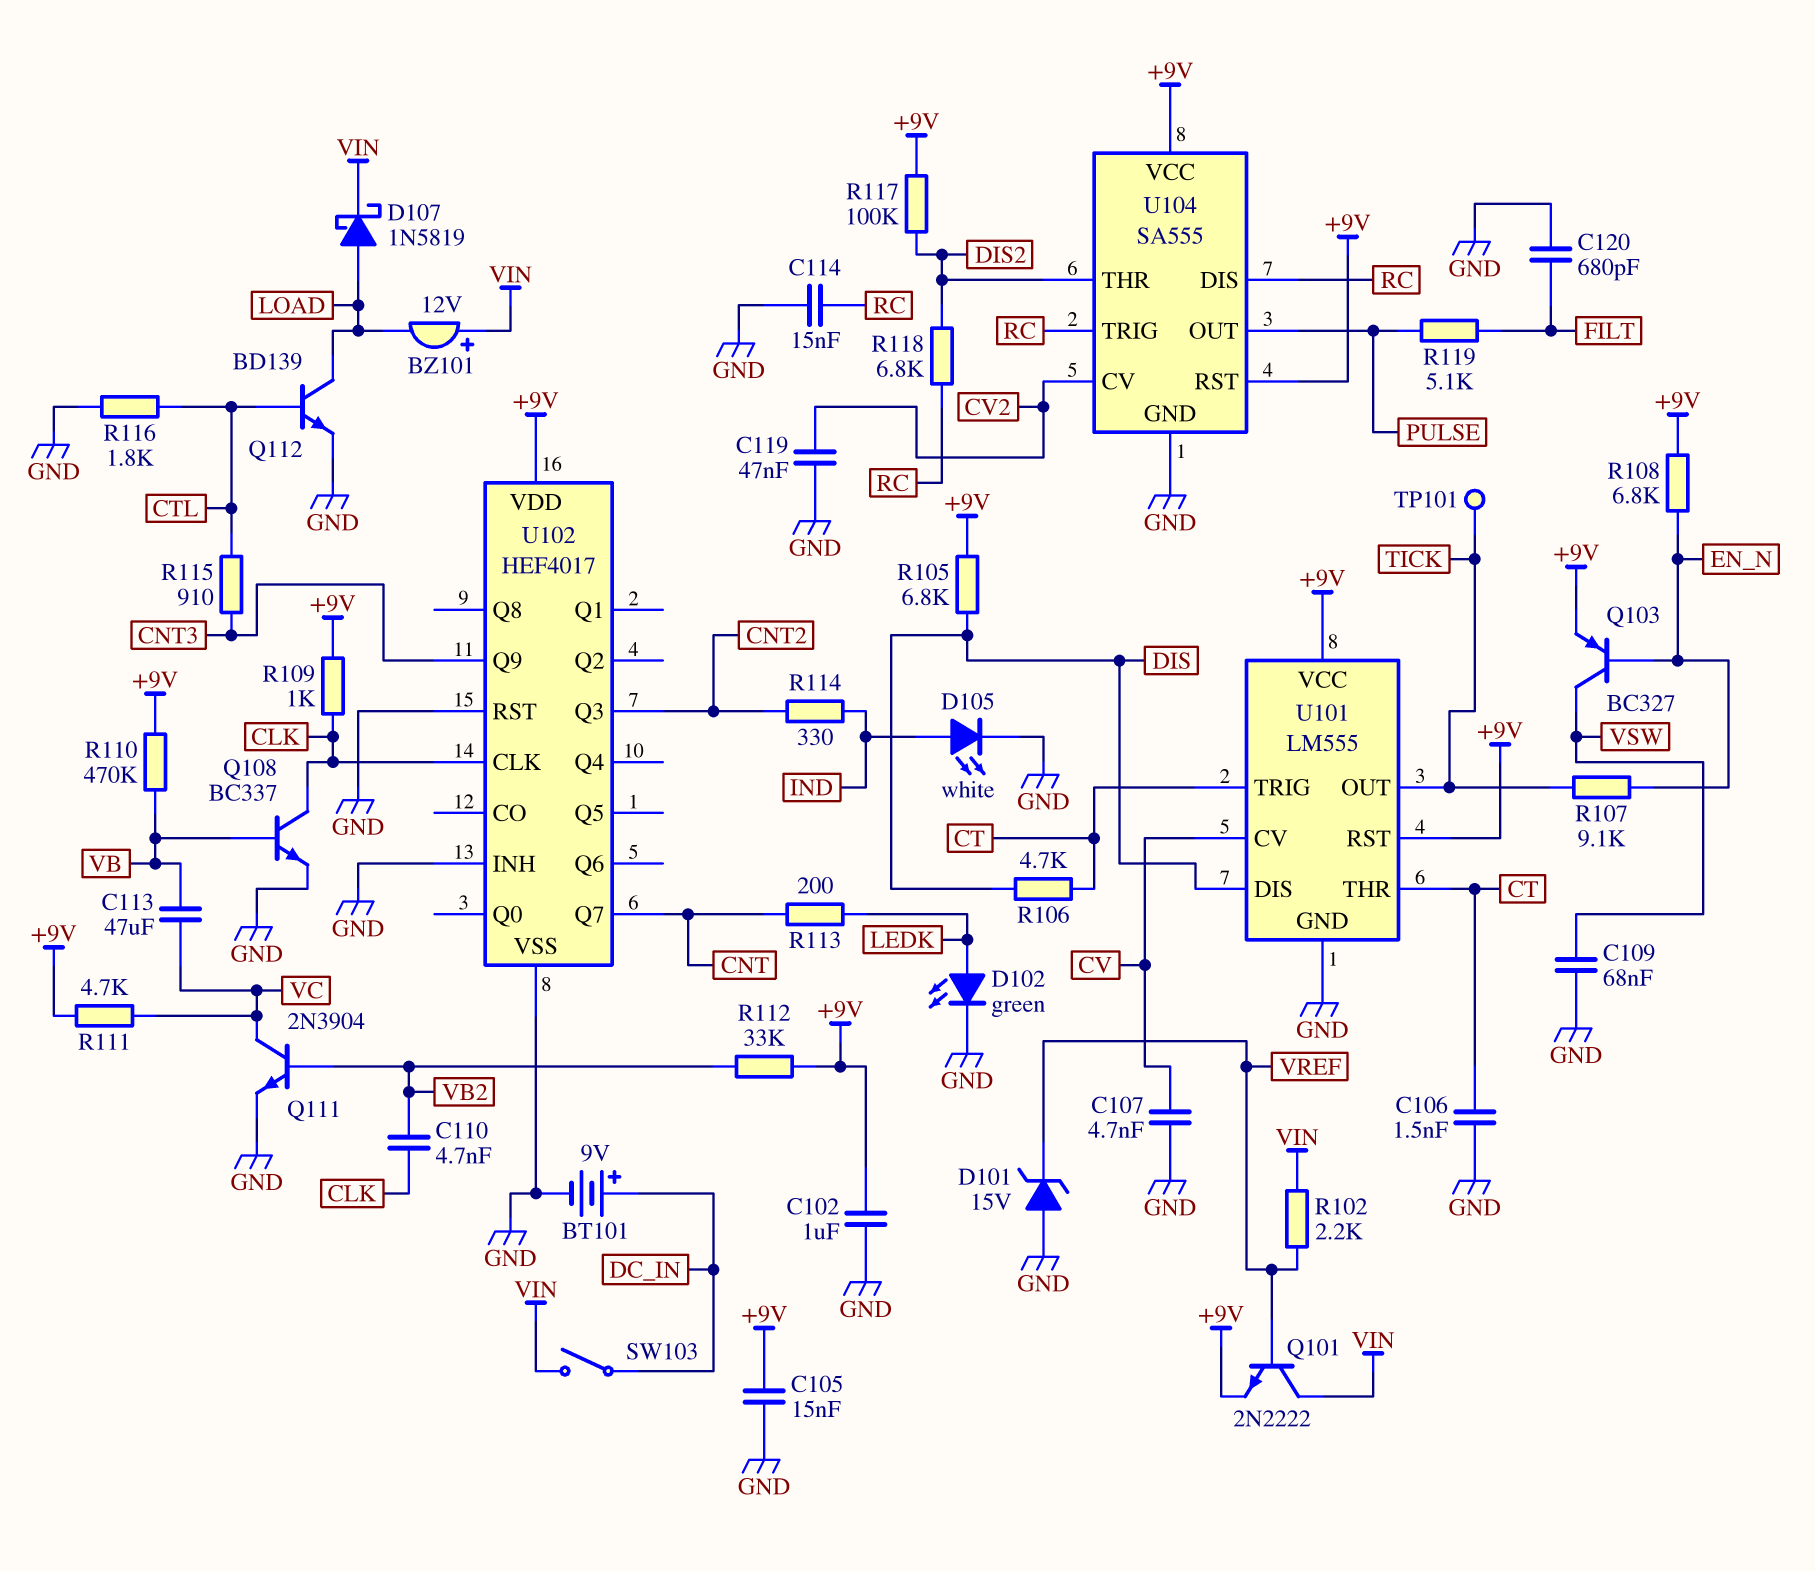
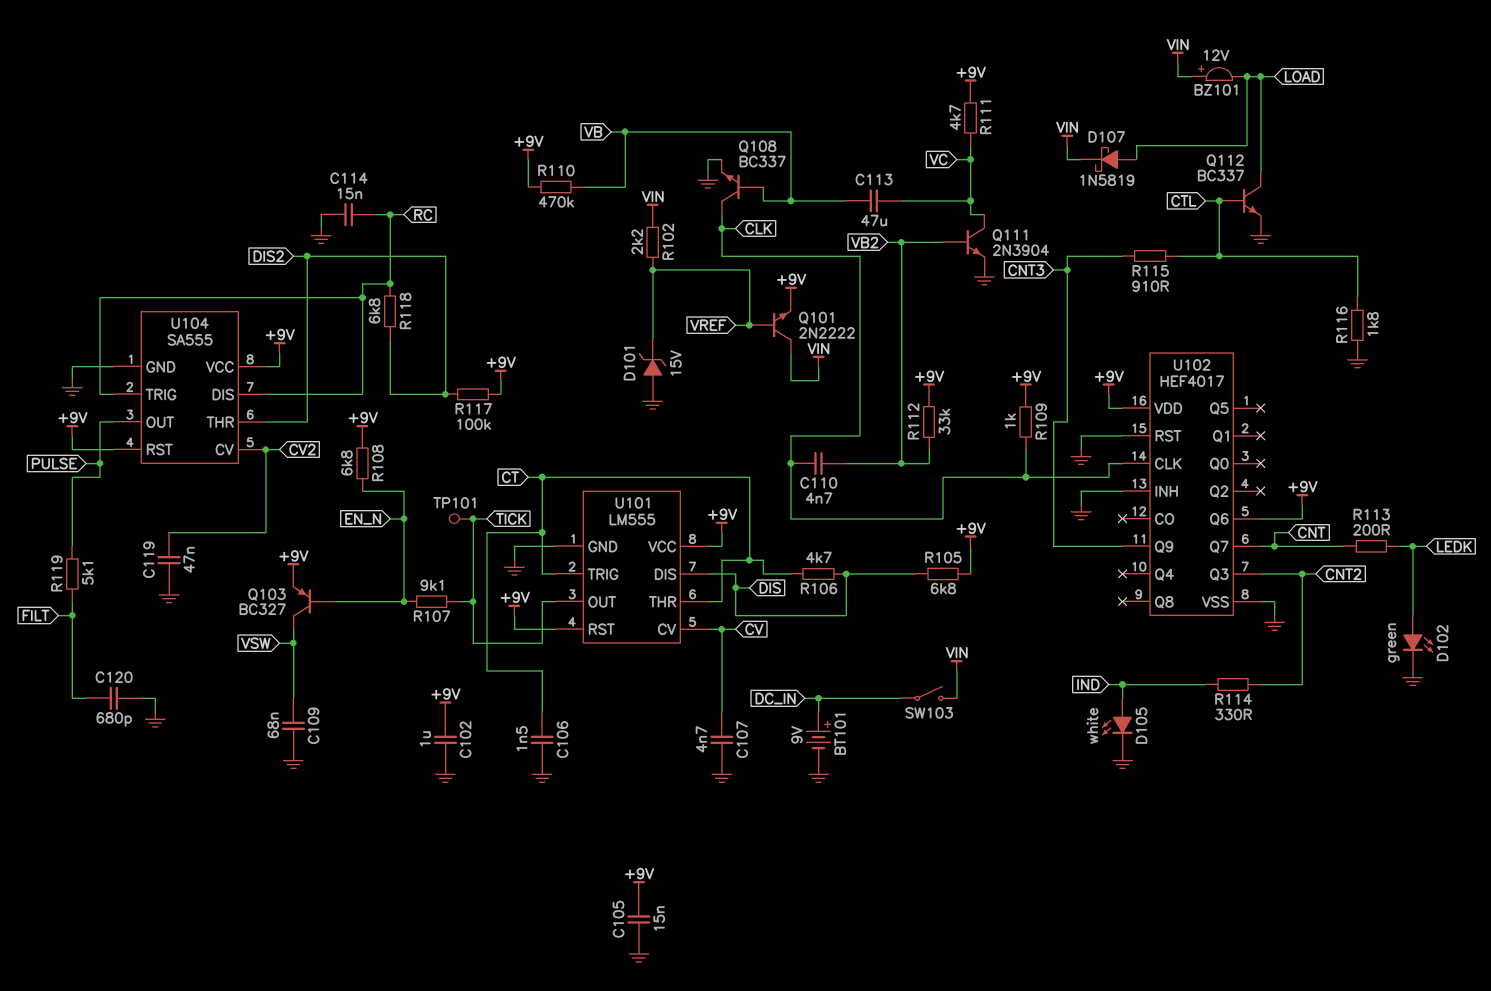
Q112: NPN BD139 (B CTL, C LOAD, E GND) -> NPN BC337 (B CTL, C LOAD, E GND)
U102 pin Q6: none -> +9V

